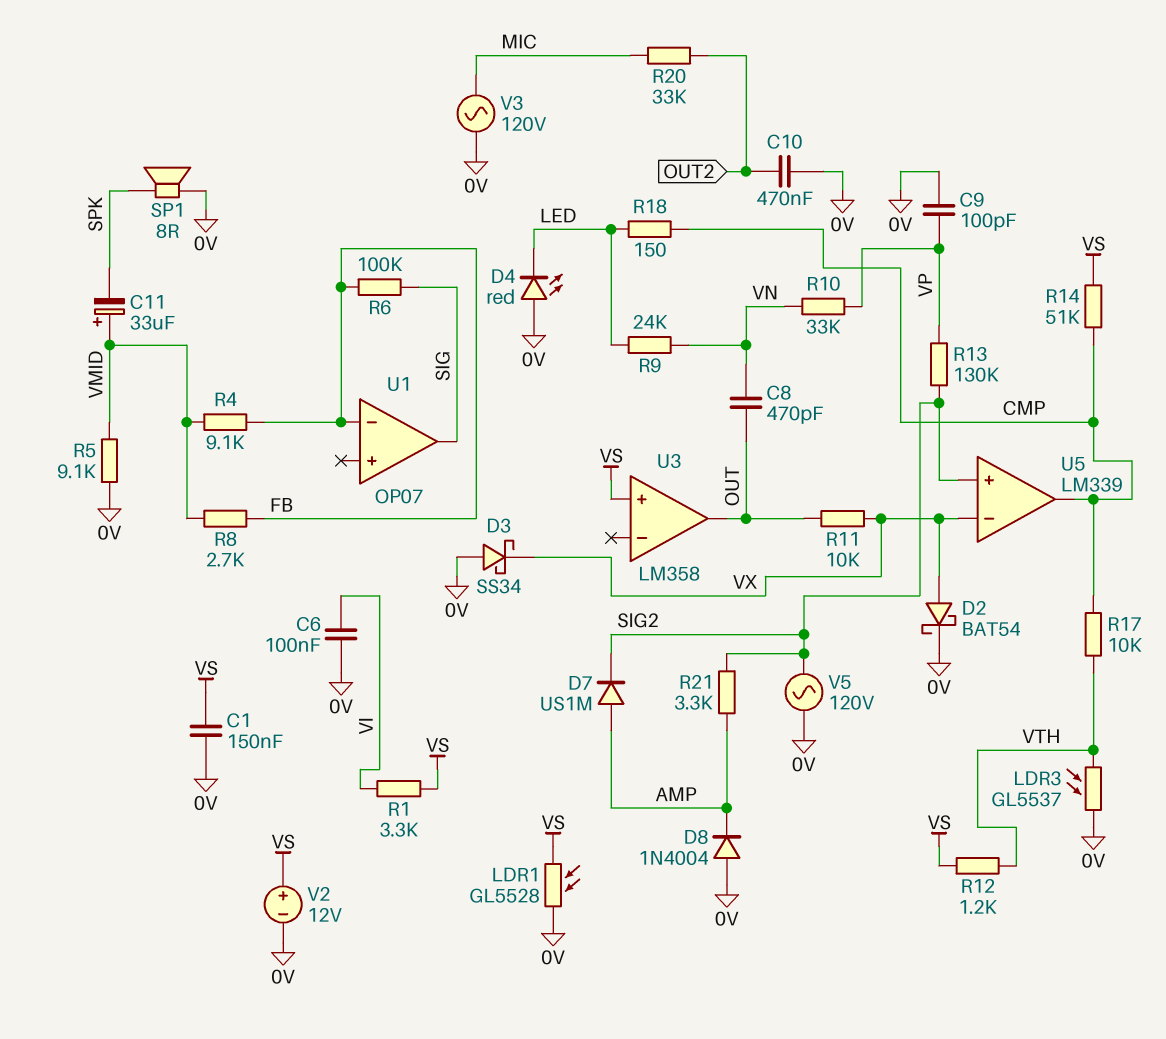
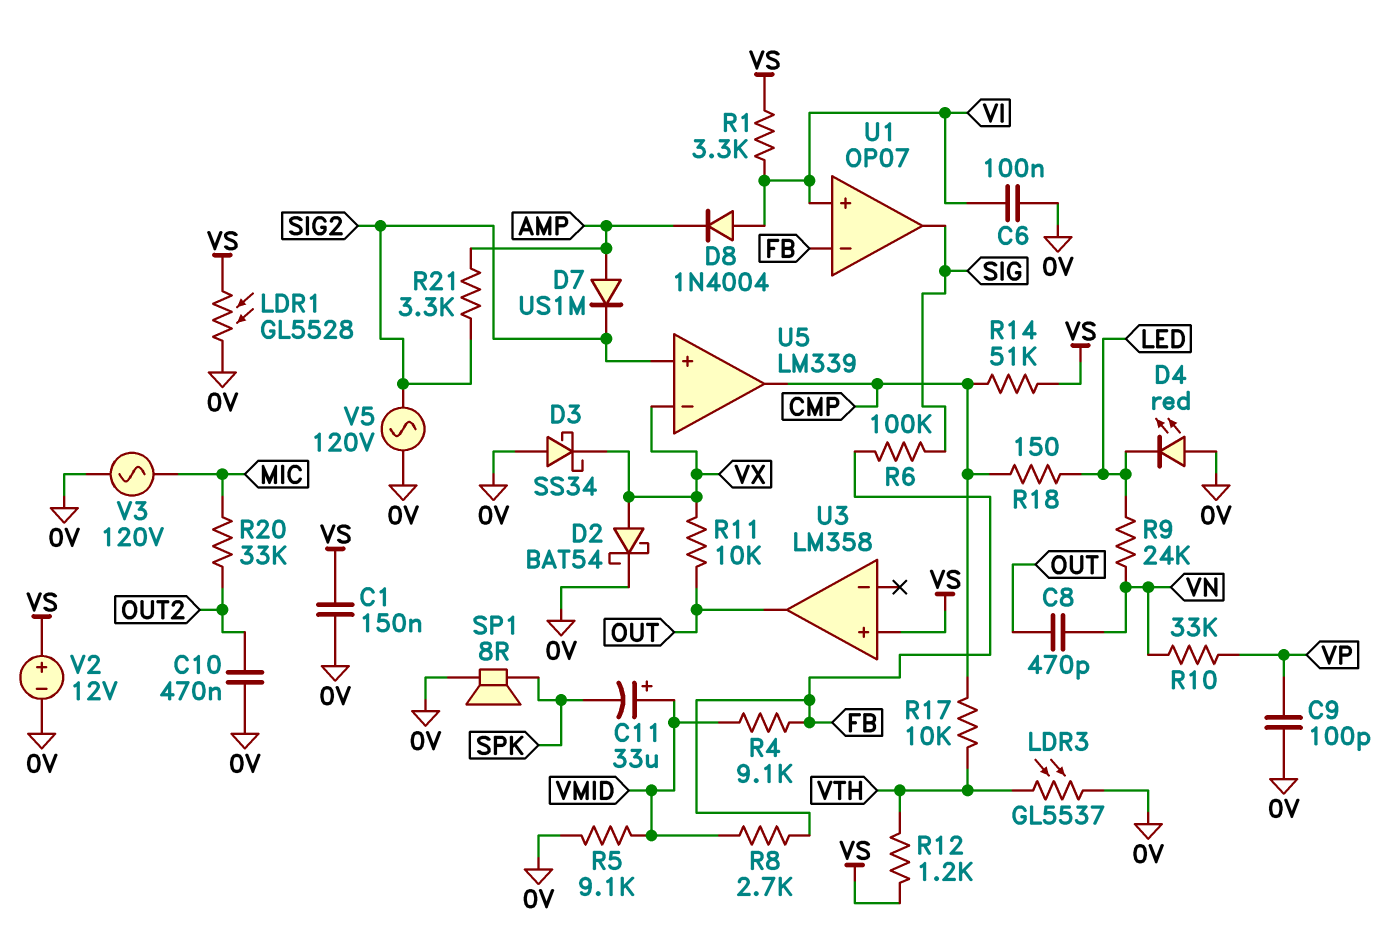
D8: diode 1N4004 (A 0V, K AMP) -> diode 1N4004 (A VI, K AMP)
R13: 130k (SIG2, VP) -> none
U1 pin in+: none -> VI

